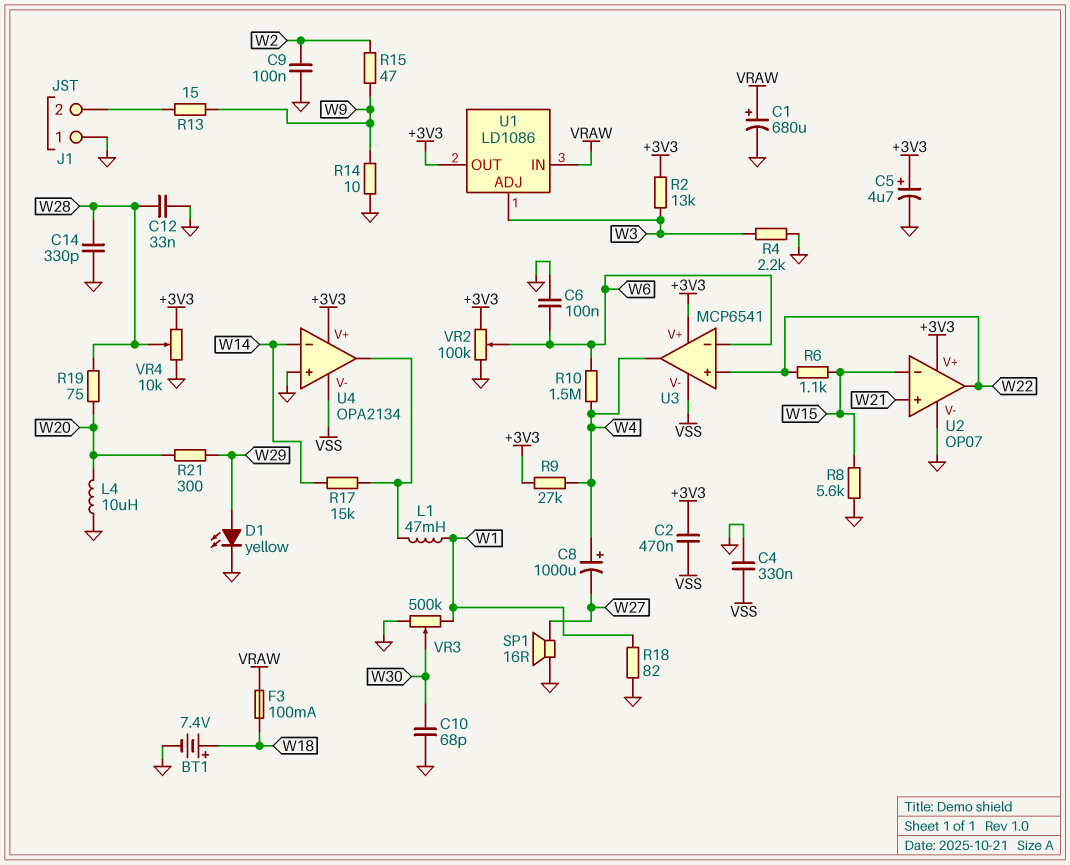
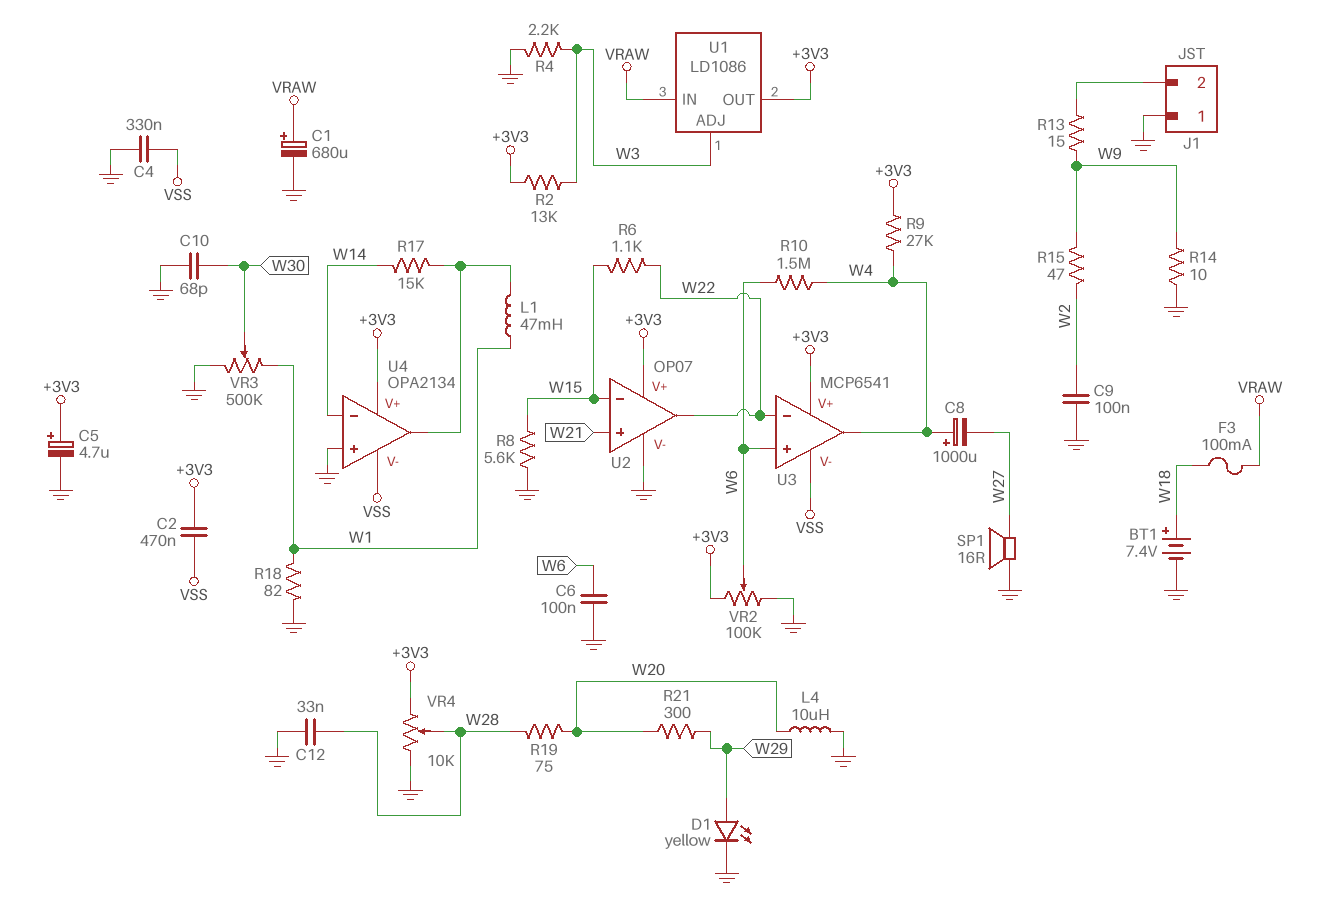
C14: 330pF (GND, W28) -> none
U3 pin in+: W22 -> W6
U3 pin in-: W6 -> W22

